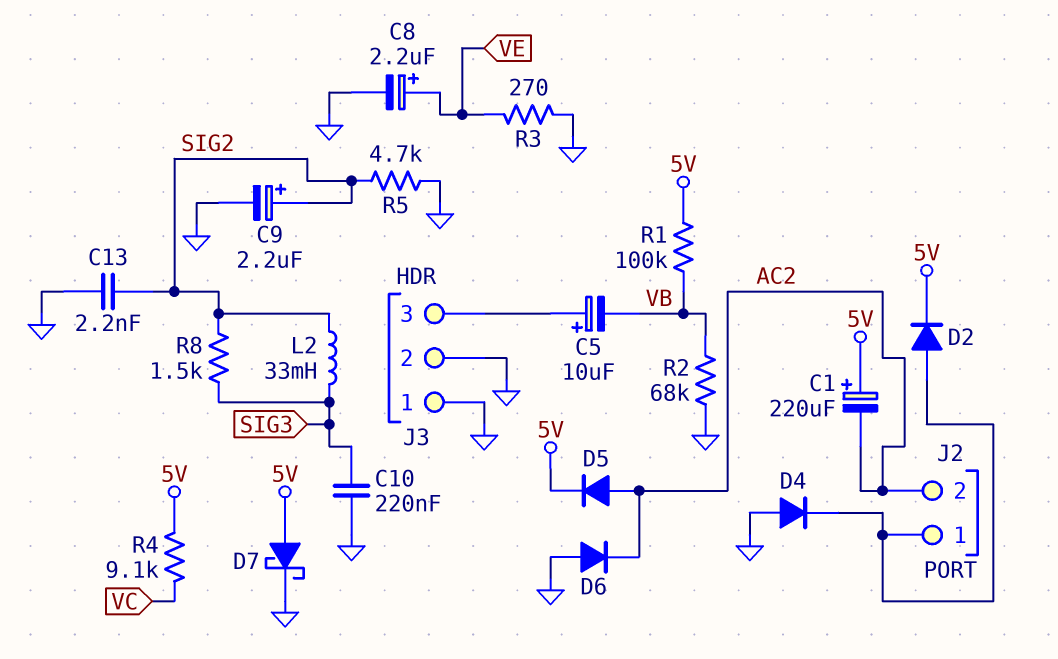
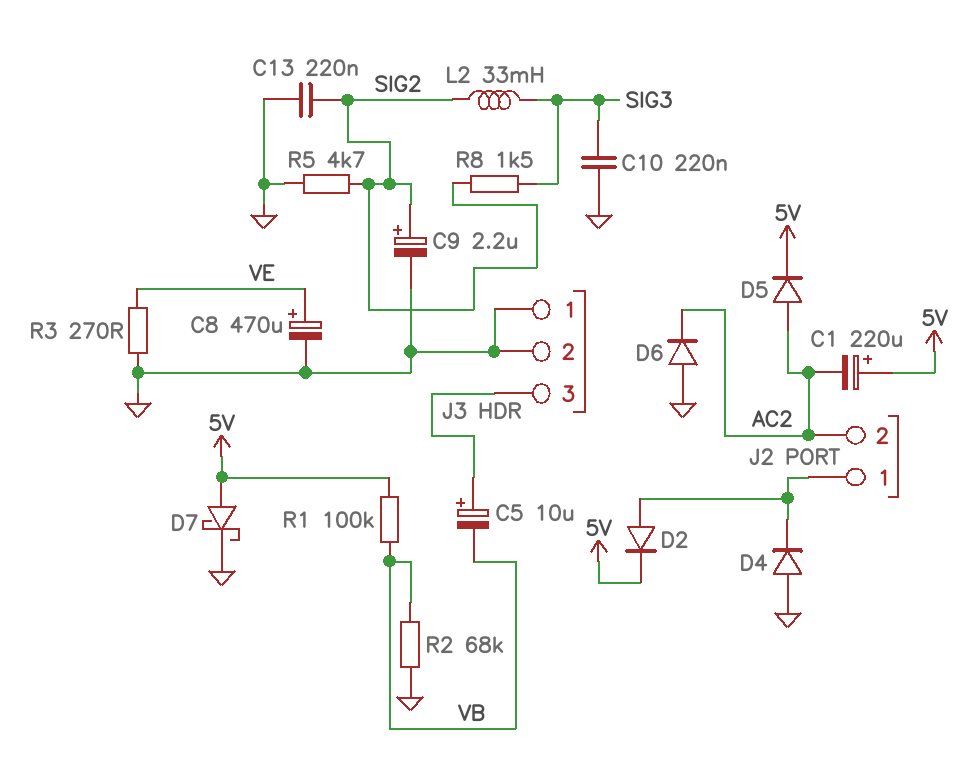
C8: 2.2uF (plus VE, minus GND) -> 470uF (plus VE, minus GND)
C13: 2.2nF (GND, SIG2) -> 220nF (GND, SIG2)
R4: 9.1k (5V, VC) -> none

